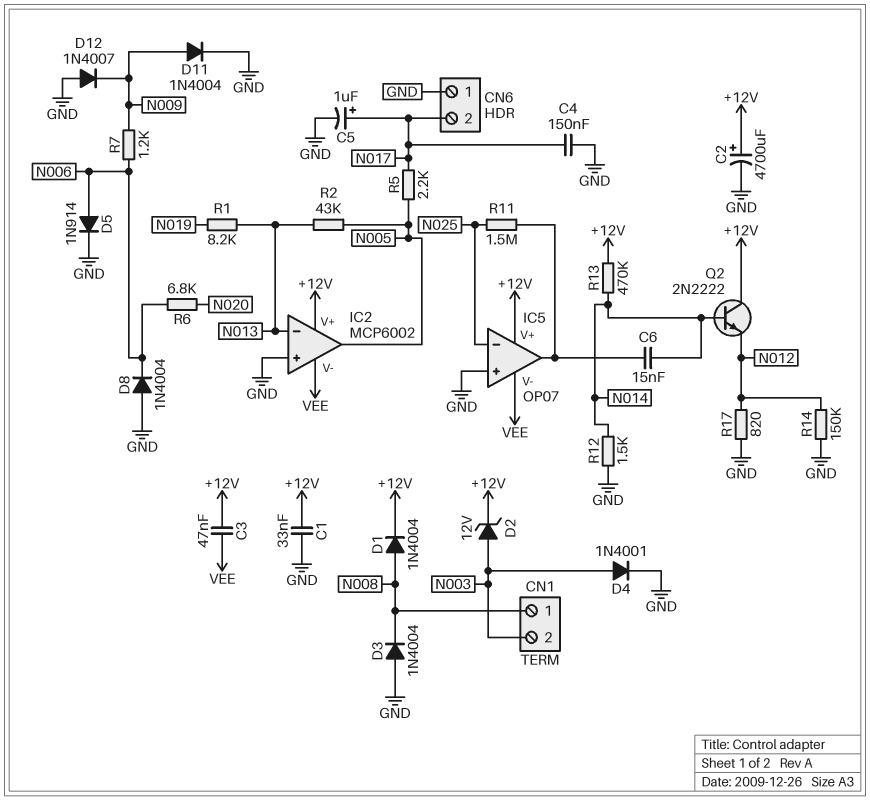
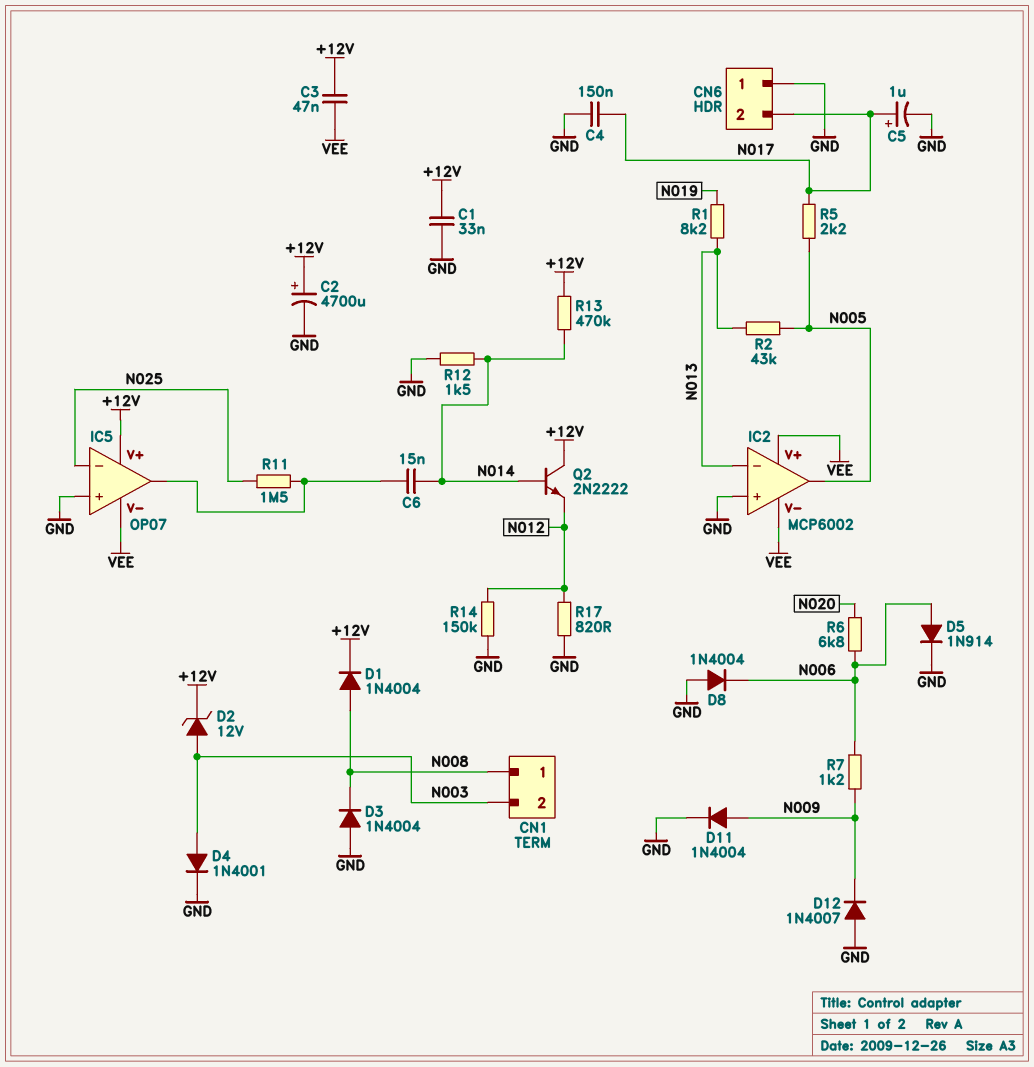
IC2 pin V+: +12V -> VEE

